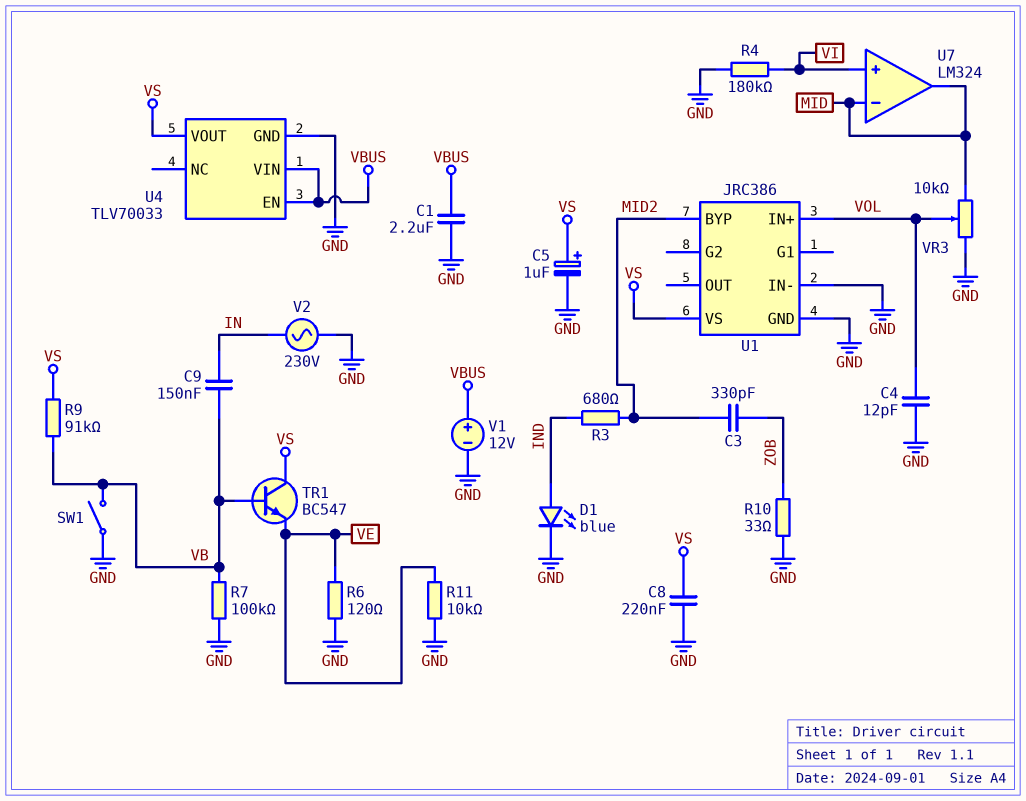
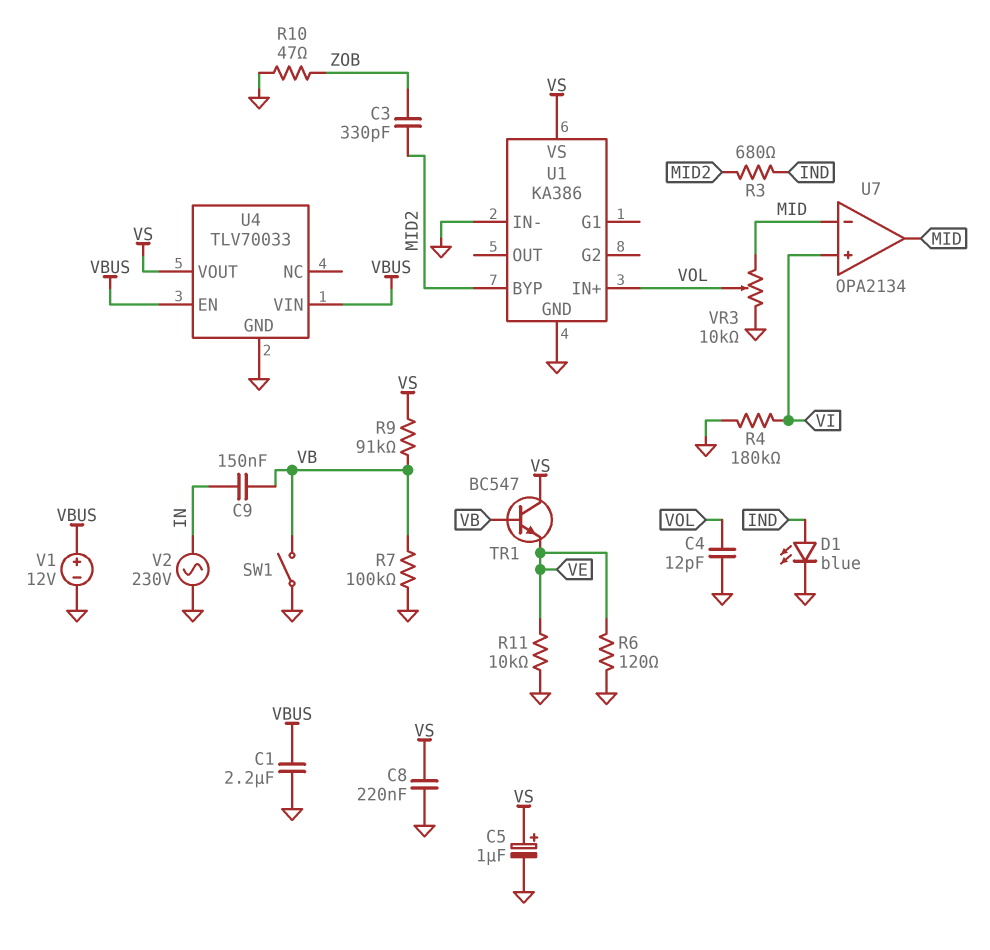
R10: 33 (GND, ZOB) -> 47 (GND, ZOB)
U1: JRC386 -> KA386
U7: LM324 -> OPA2134

